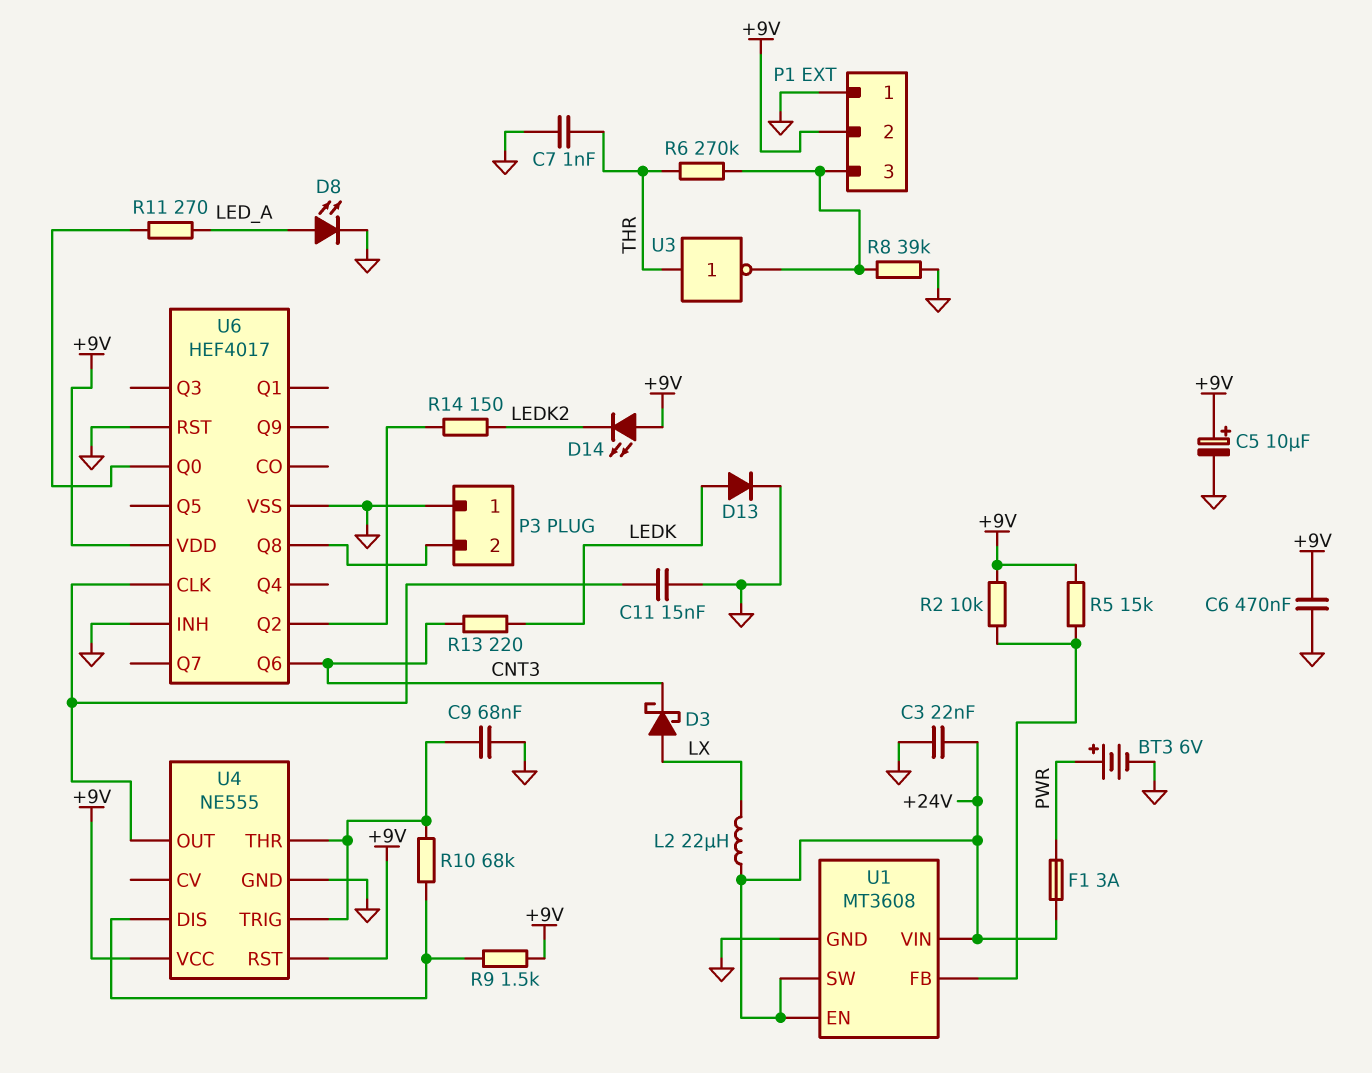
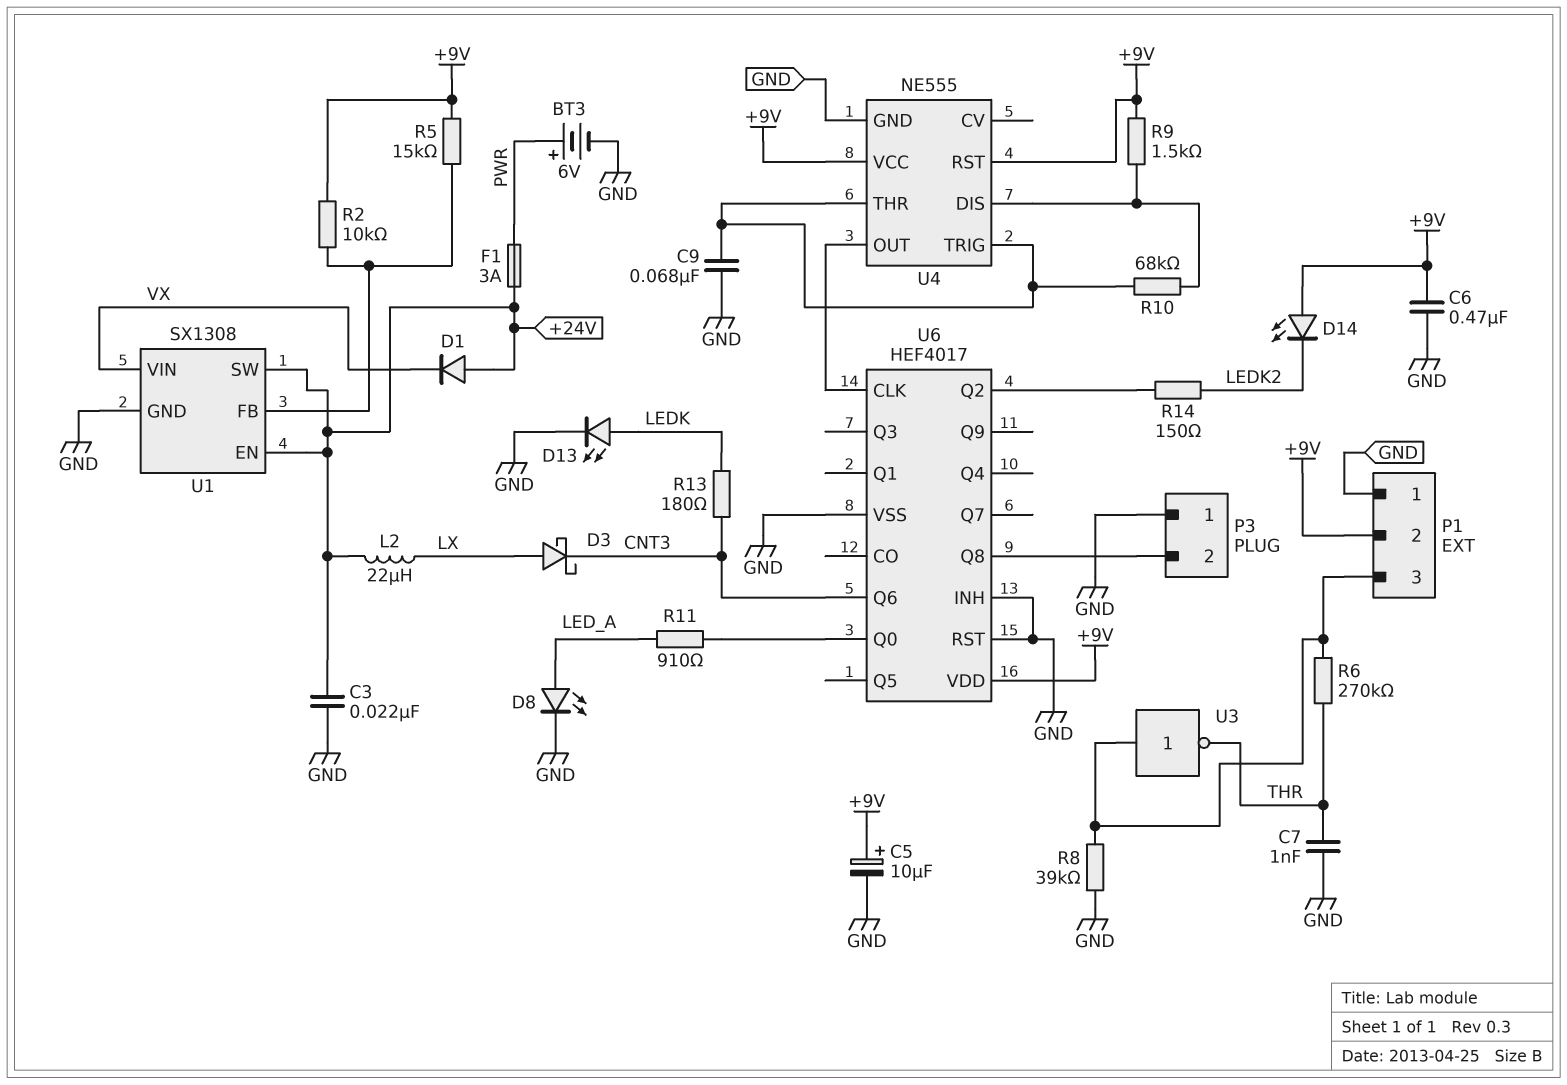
C11: 15nF (GND, U4/OUT) -> none
D1: none -> diode (A +24V, K VX)
D13: diode (A LEDK, K GND) -> LED (A LEDK, K GND)
R11: 270 (LED_A, U6/Q0) -> 910 (LED_A, U6/Q0)
R13: 220 (CNT3, LEDK) -> 180 (CNT3, LEDK)
U1: MT3608 -> SX1308
U1 pin VIN: +24V -> VX
U3: NOT (in THR, out P1/3) -> NOT (in P1/3, out THR)

